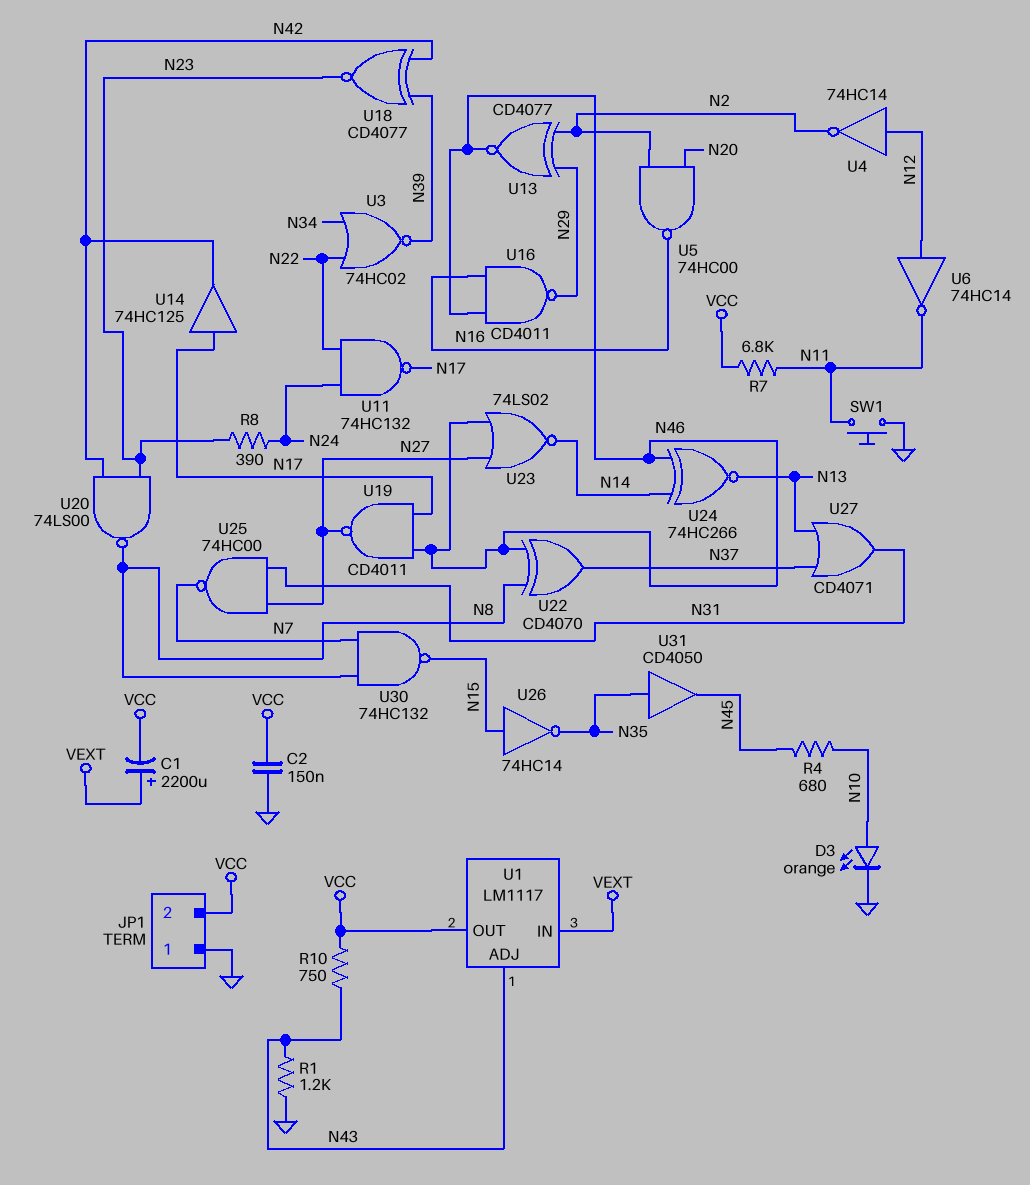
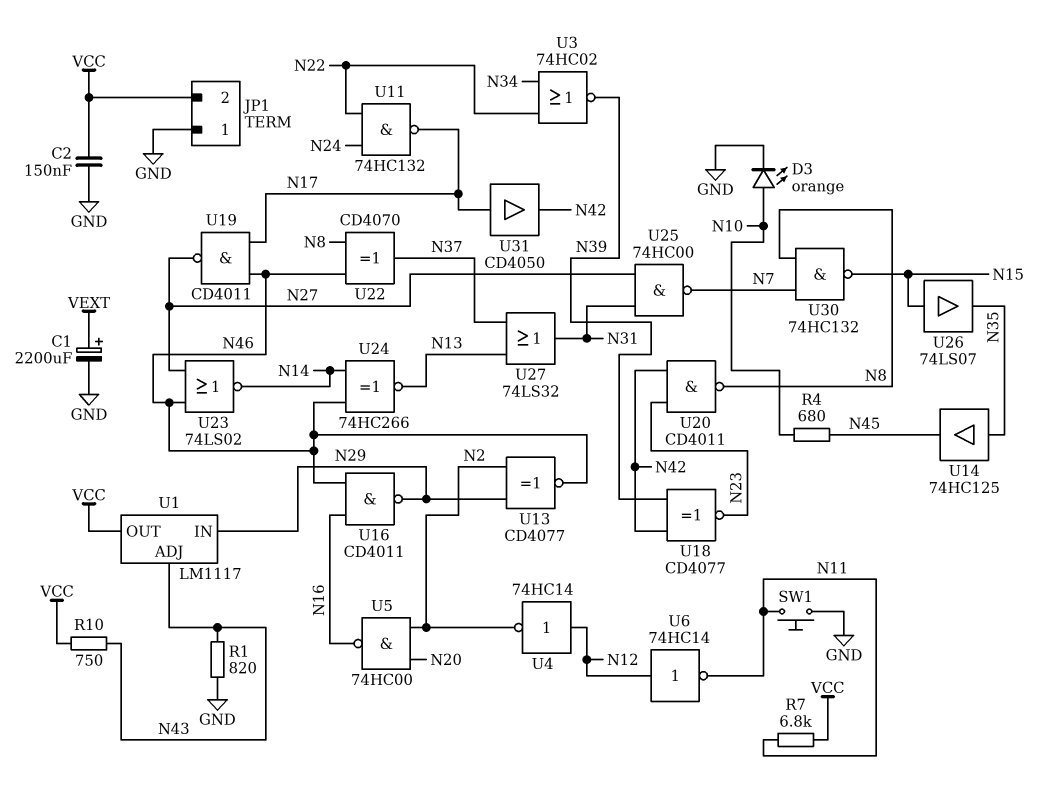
C1: 2200uF (plus VEXT, minus VCC) -> 2200uF (plus VEXT, minus GND)
R1: 1.2k (GND, N43) -> 820 (GND, N43)
R8: 390 (N23, N24) -> none
U1 pin IN: VEXT -> N29
U14: buffer 74HC125 (in N17, out N42) -> buffer 74HC125 (in N35, out N45)
U20: NAND 74LS00 (in N23, in N42, out N8) -> NAND CD4011 (in N23, in N42, out N8)
U26: NOT 74HC14 (in N15, out N35) -> buffer 74LS07 (in N15, out N35)
U27: OR CD4071 (in N13, in N37, out N31) -> OR 74LS32 (in N13, in N37, out N31)
U31: buffer CD4050 (in N35, out N45) -> buffer CD4050 (in N17, out N42)

